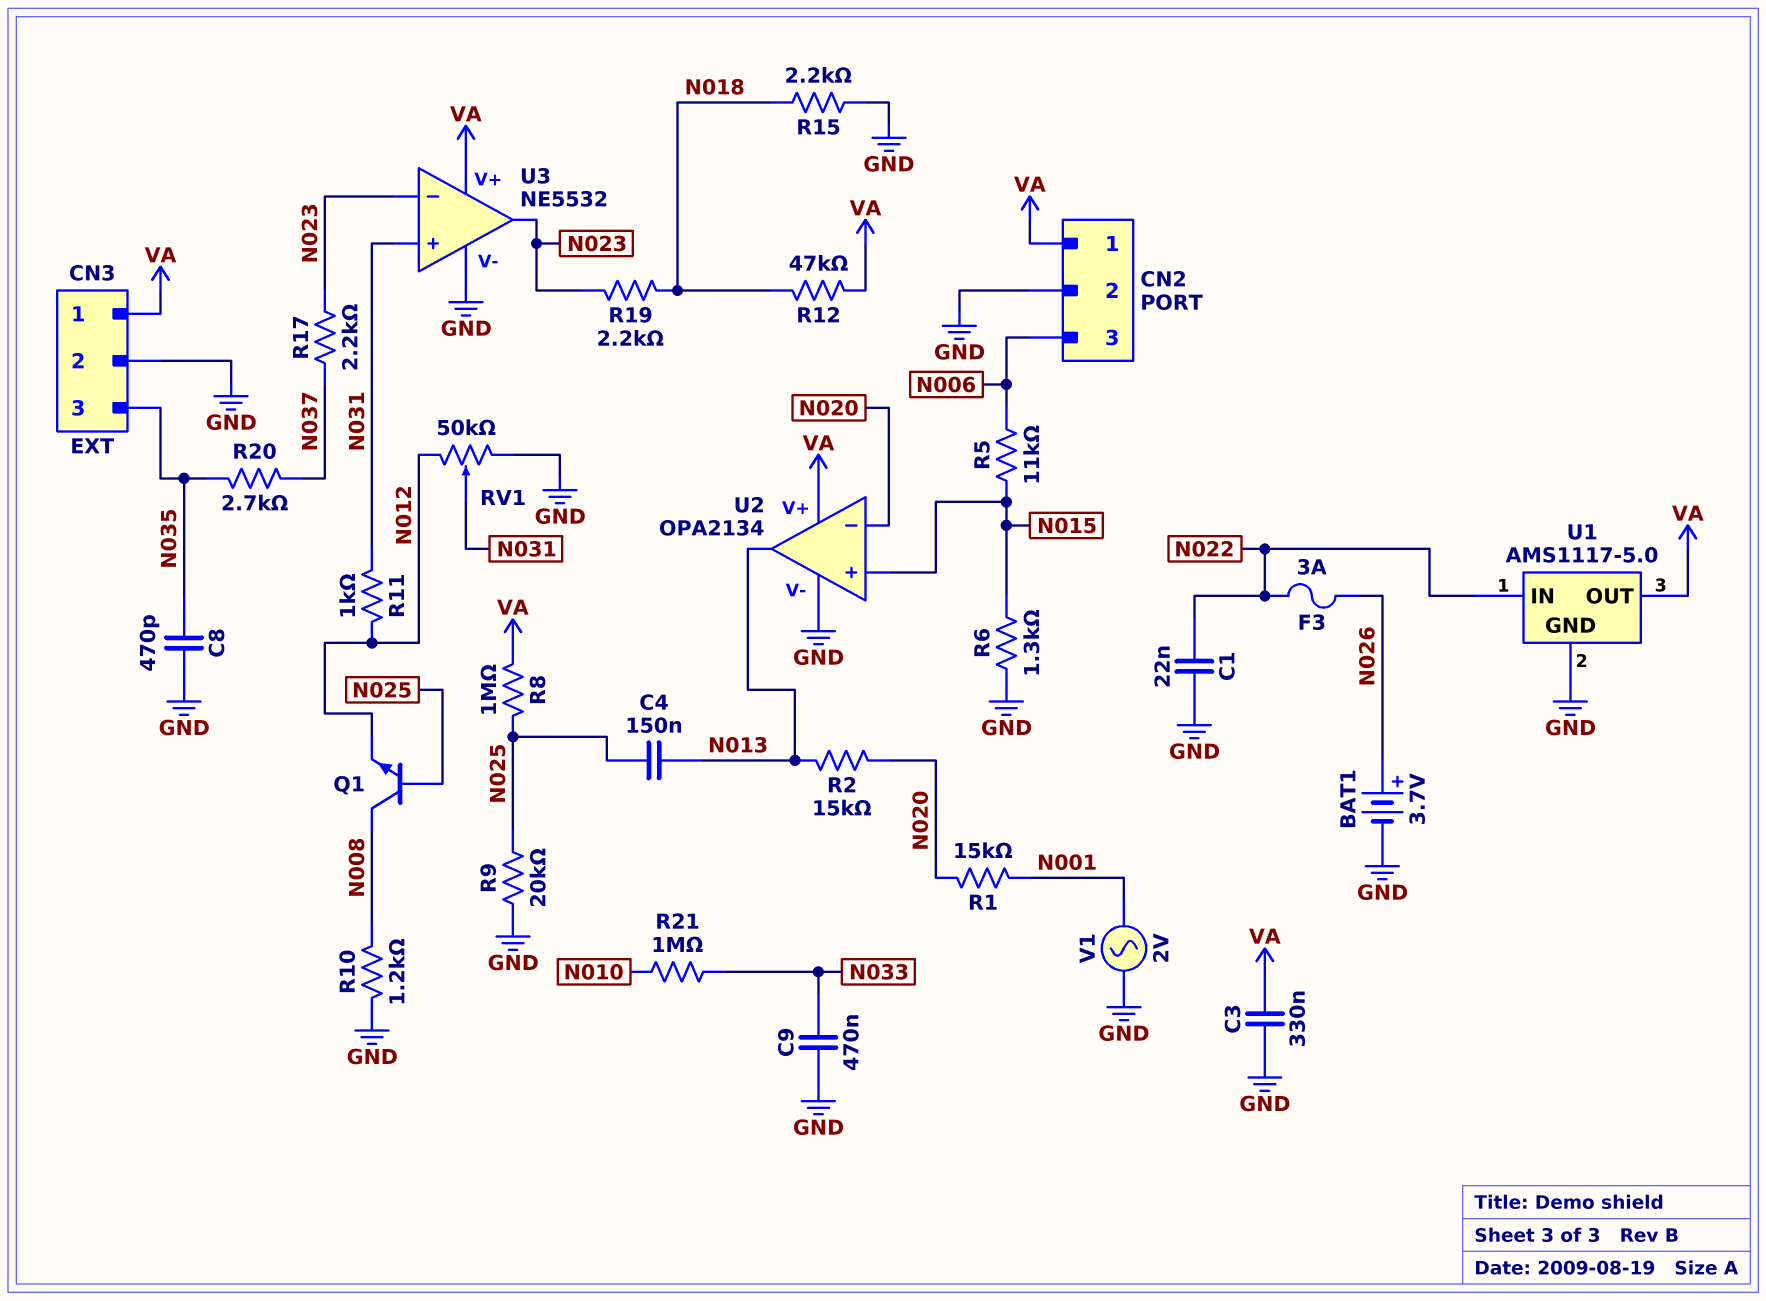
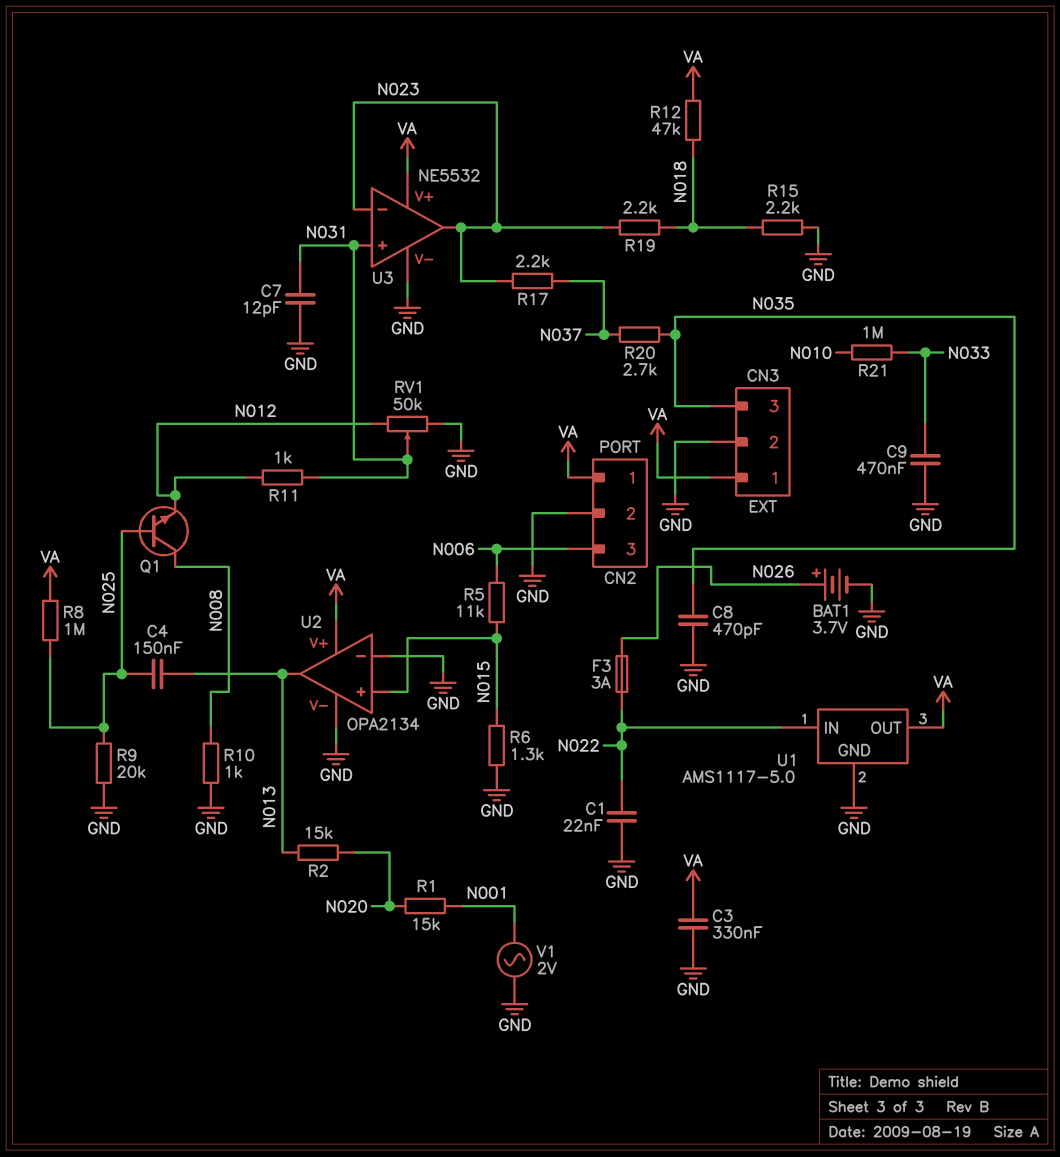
C7: none -> 12pF (GND, N031)
R10: 1.2k (GND, N008) -> 1k (GND, N008)
U2 pin in-: N020 -> GND

